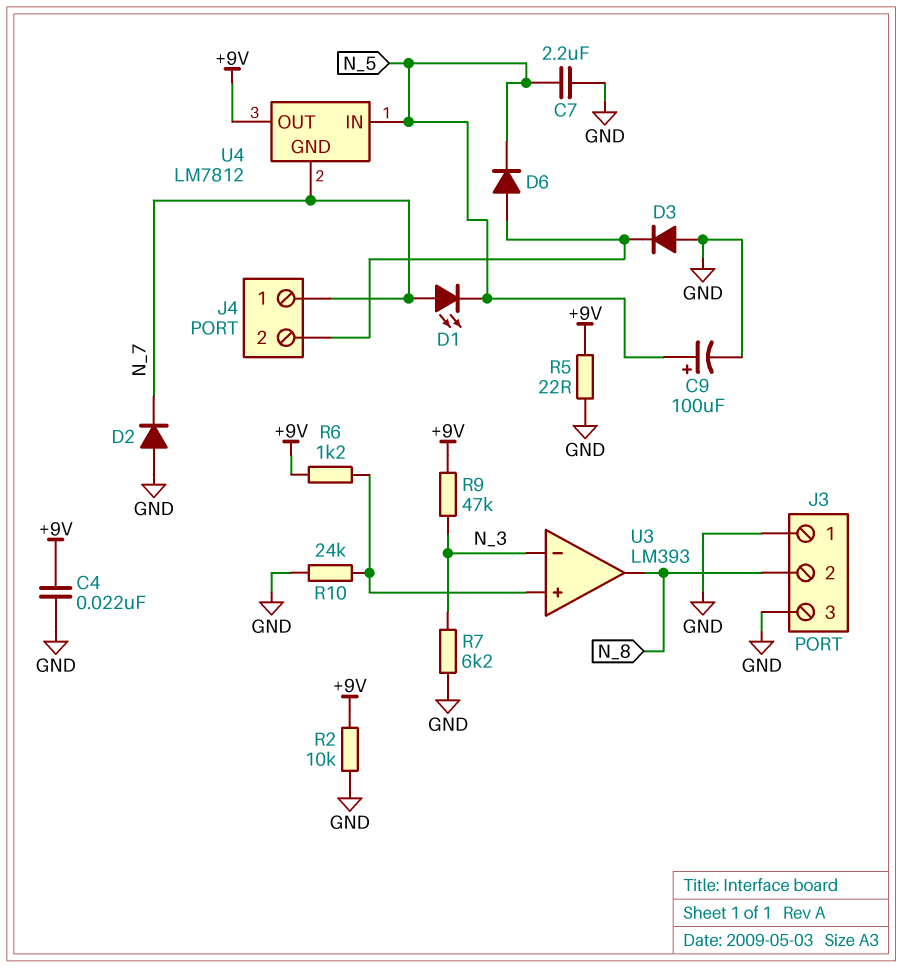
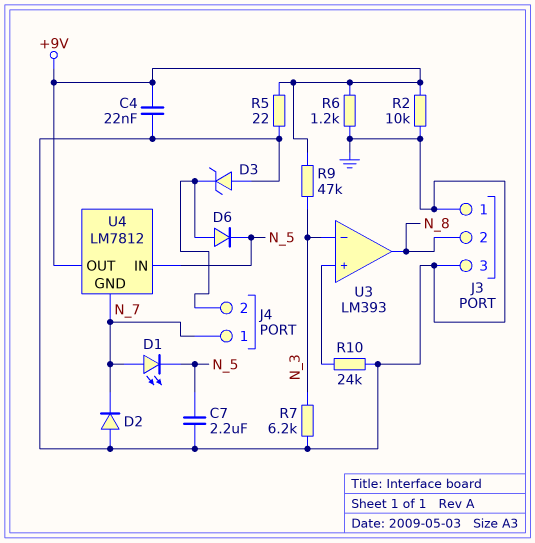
C9: 100uF (plus N_5, minus GND) -> none
D3: diode (A GND, K J4/2) -> zener (A GND, K J4/2)
R6: 1.2k (+9V, U3/in+) -> 1.2k (+9V, GND)

